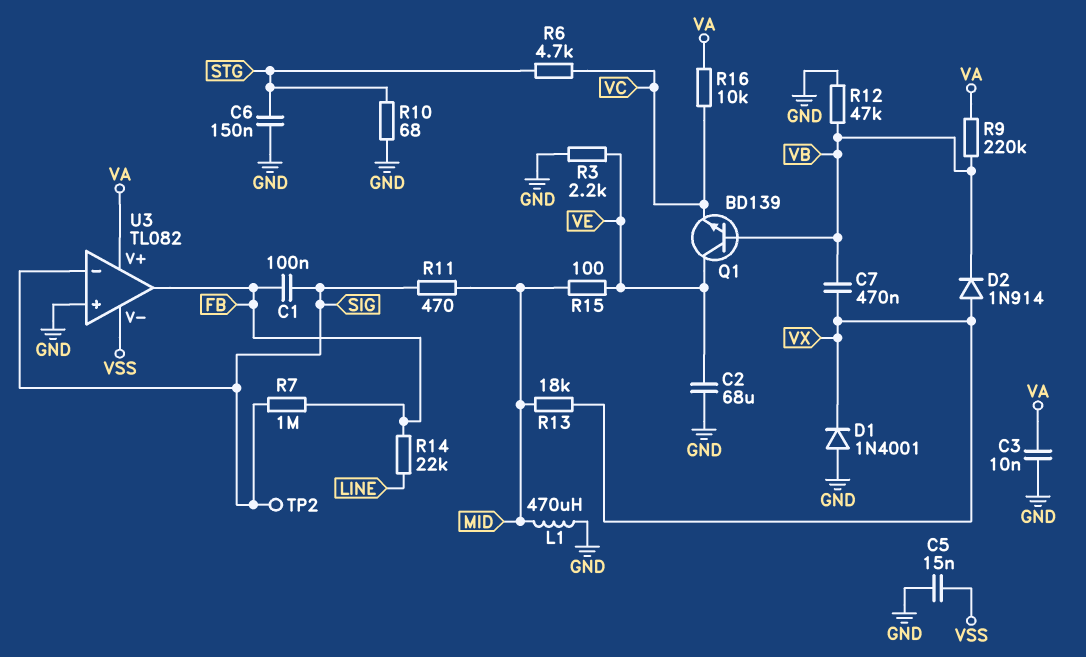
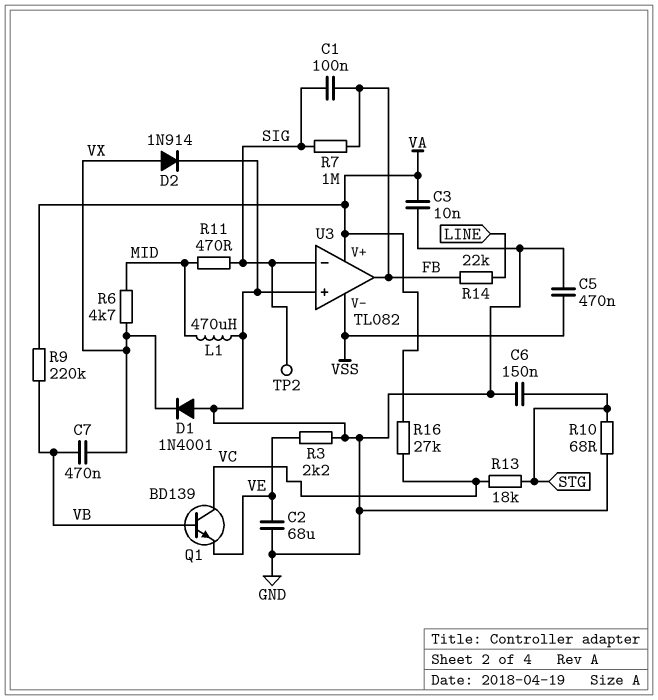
C5: 15nF (GND, VSS) -> 470nF (GND, VSS)
D2: diode 1N914 (A VX, K VB) -> diode 1N914 (A VX, K GND)
Q1: NPN BD139 (B VB, C VE, E VC) -> NPN BD139 (B VB, C VC, E VE)
R6: 4.7k (STG, VC) -> 4.7k (MID, VX)
R12: 47k (GND, VB) -> none
R13: 18k (MID, VX) -> 18k (STG, VC)
R15: 100 (MID, VE) -> none
R16: 10k (VA, VC) -> 27k (VA, VC)

